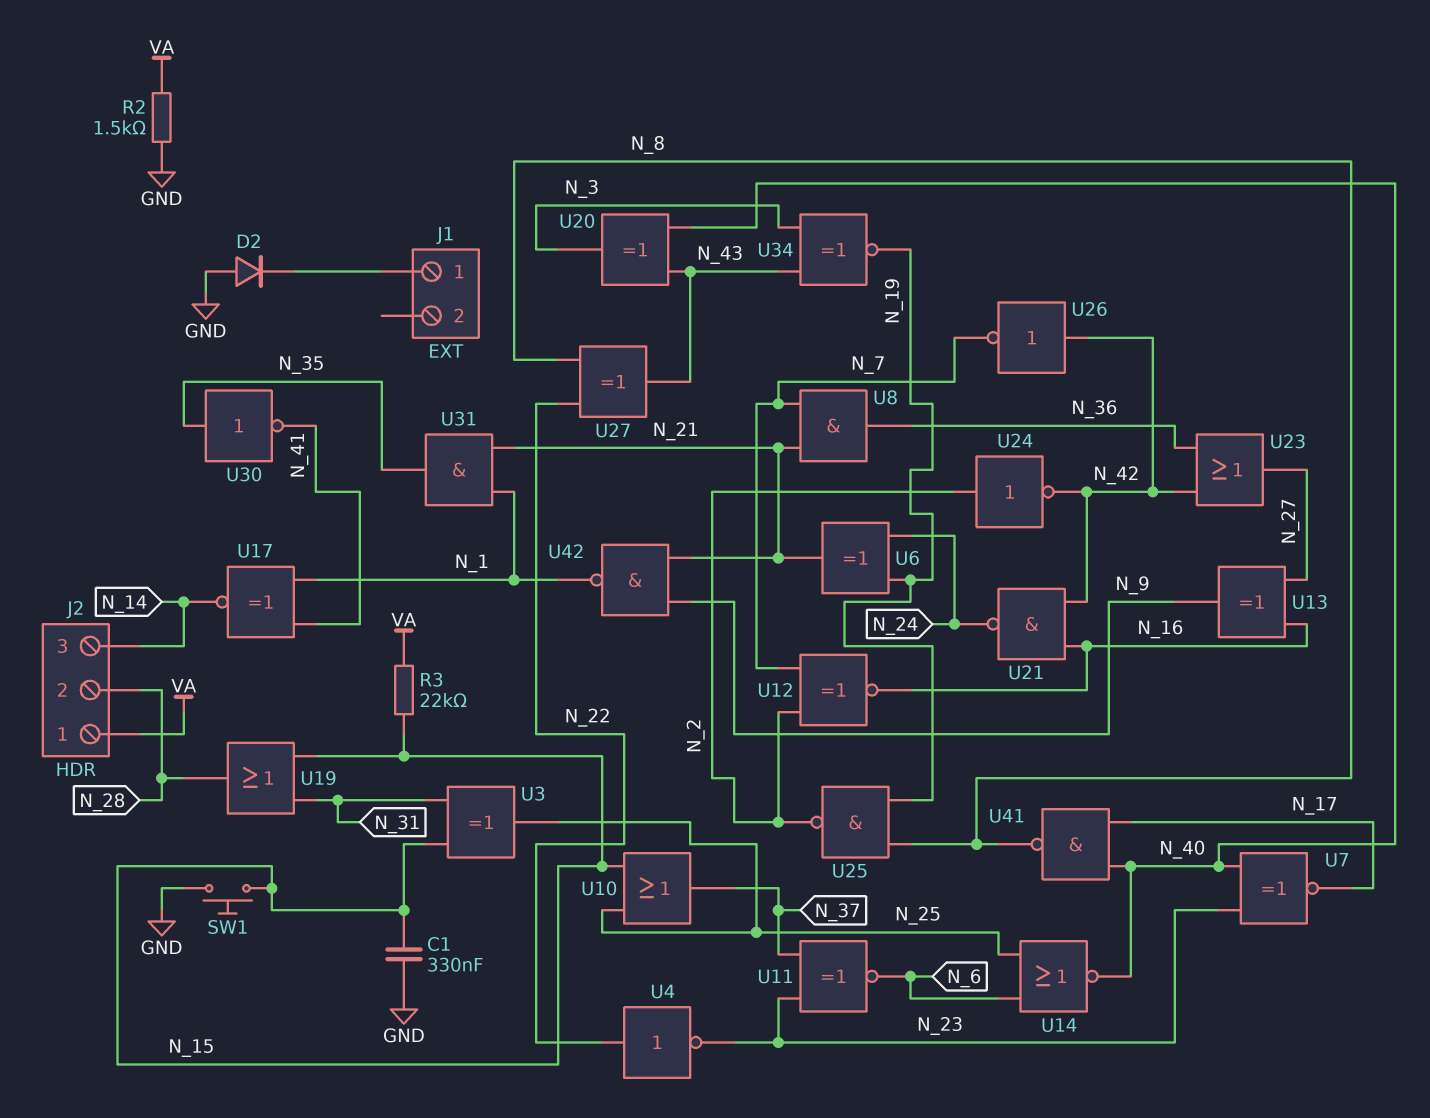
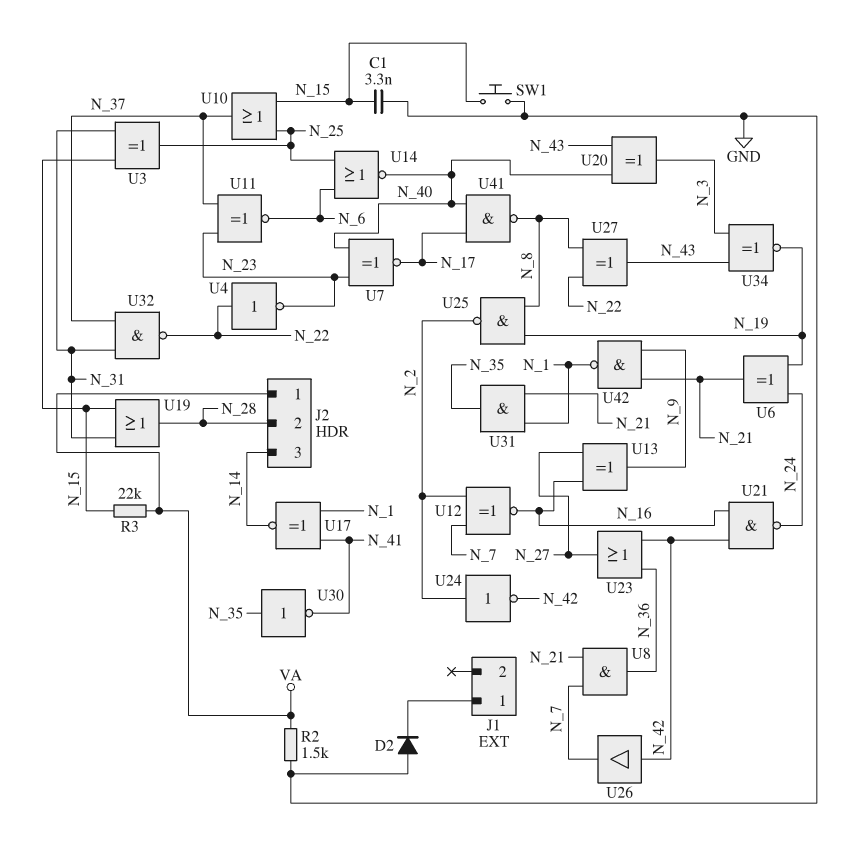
C1: 330nF (GND, N_15) -> 3.3nF (GND, N_15)
U26: NOT (in N_42, out N_7) -> buffer (in N_42, out N_7)
U32: none -> NAND (in N_31, in N_37, out N_22)

